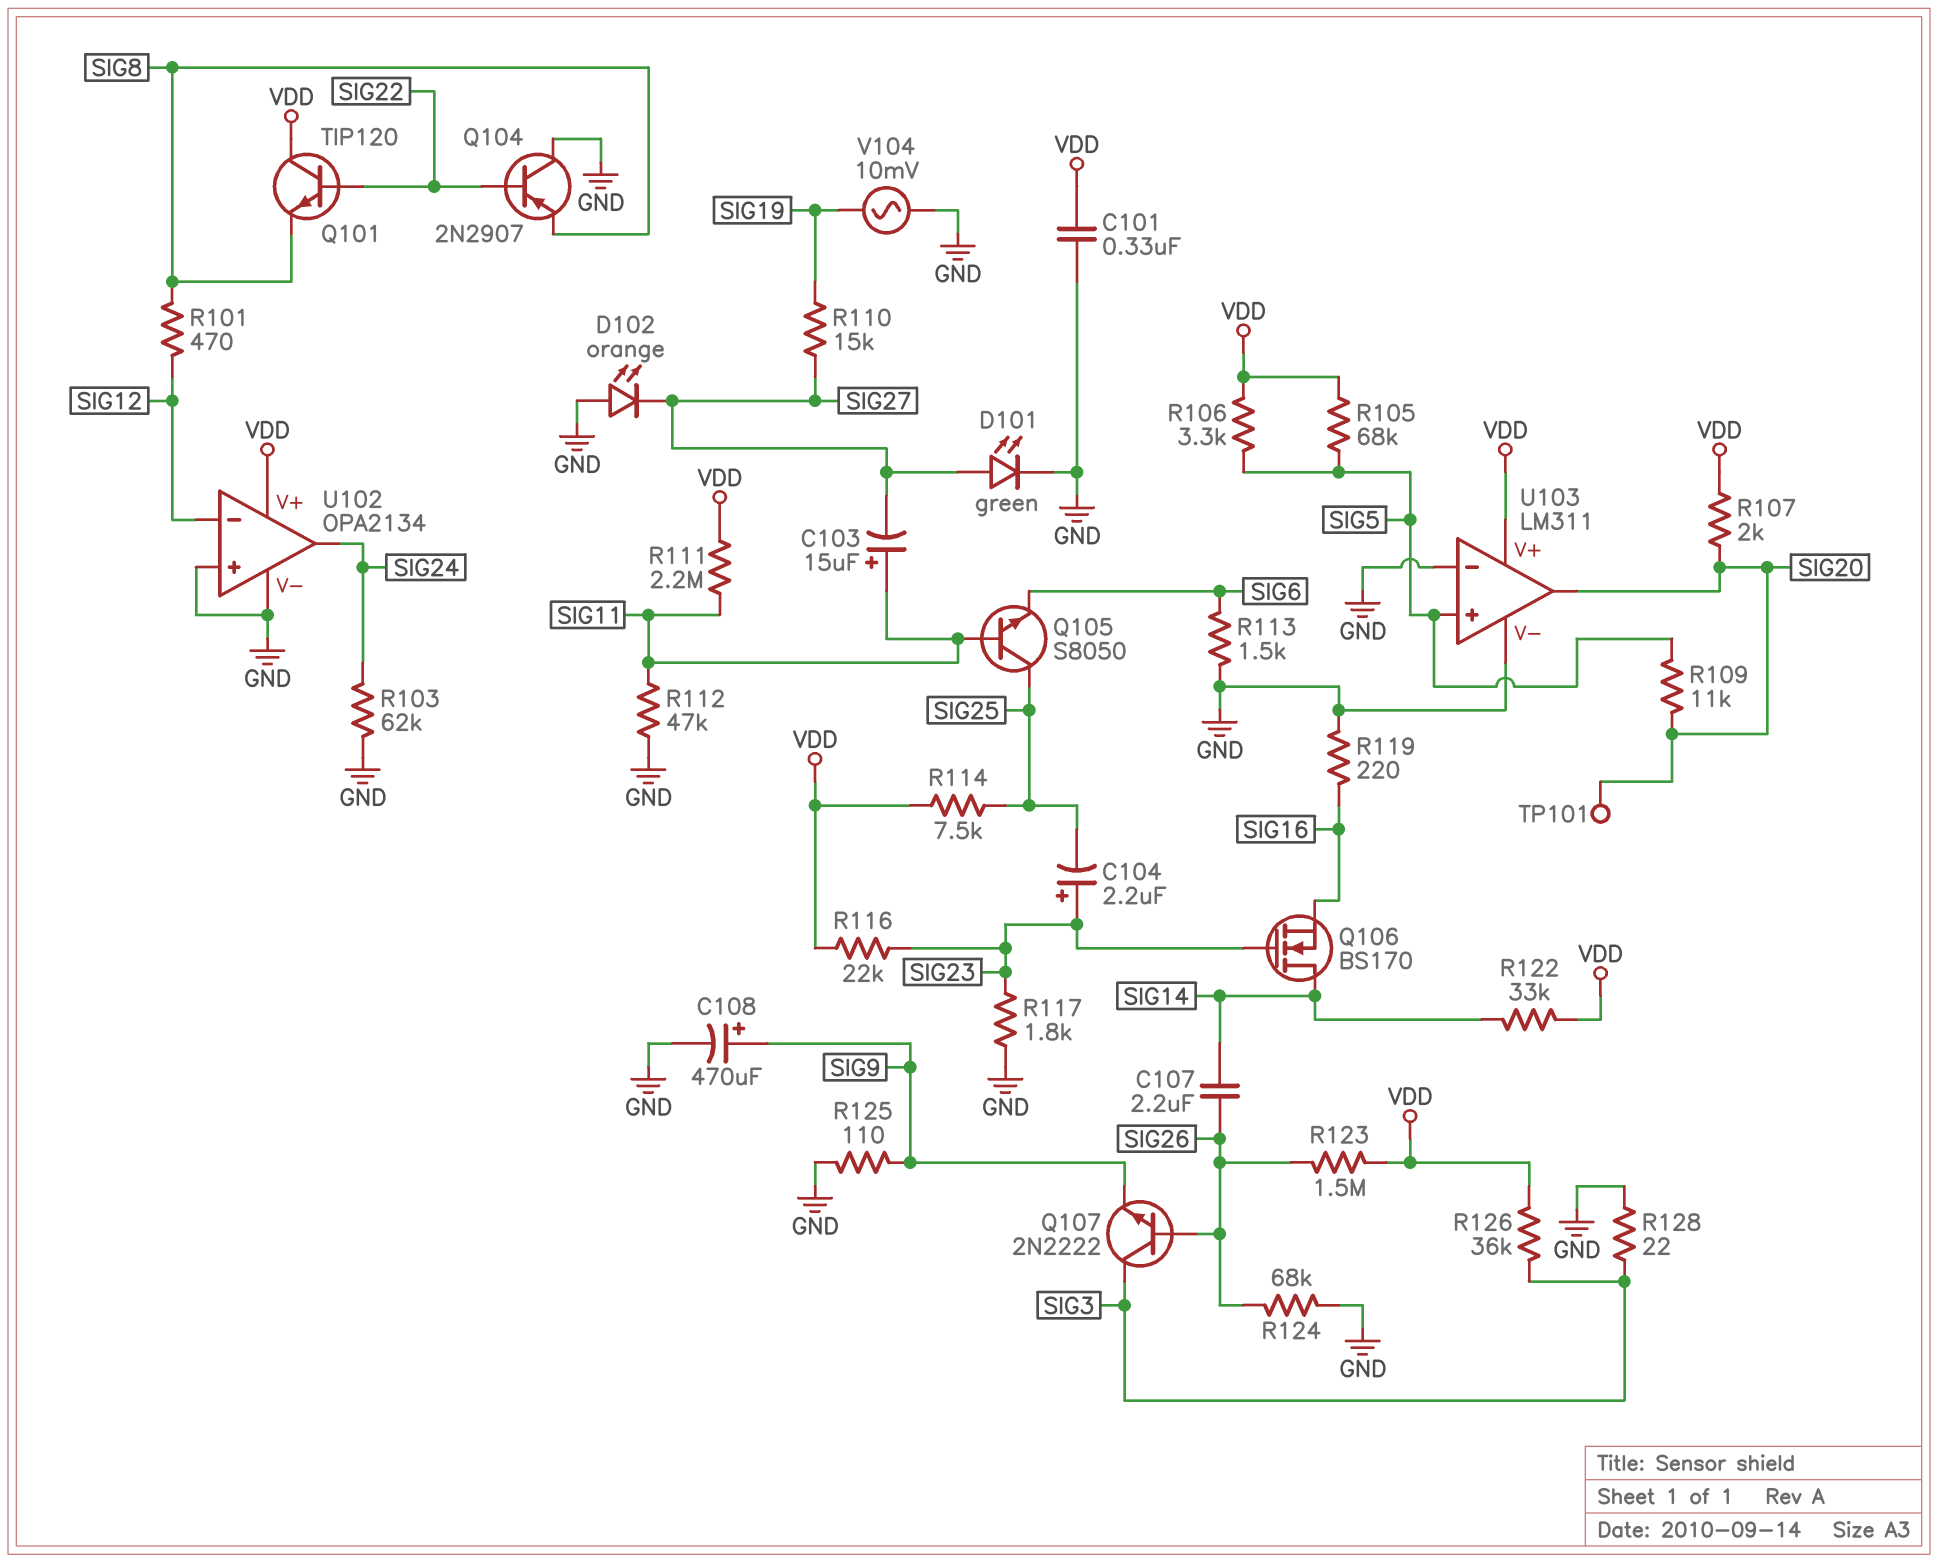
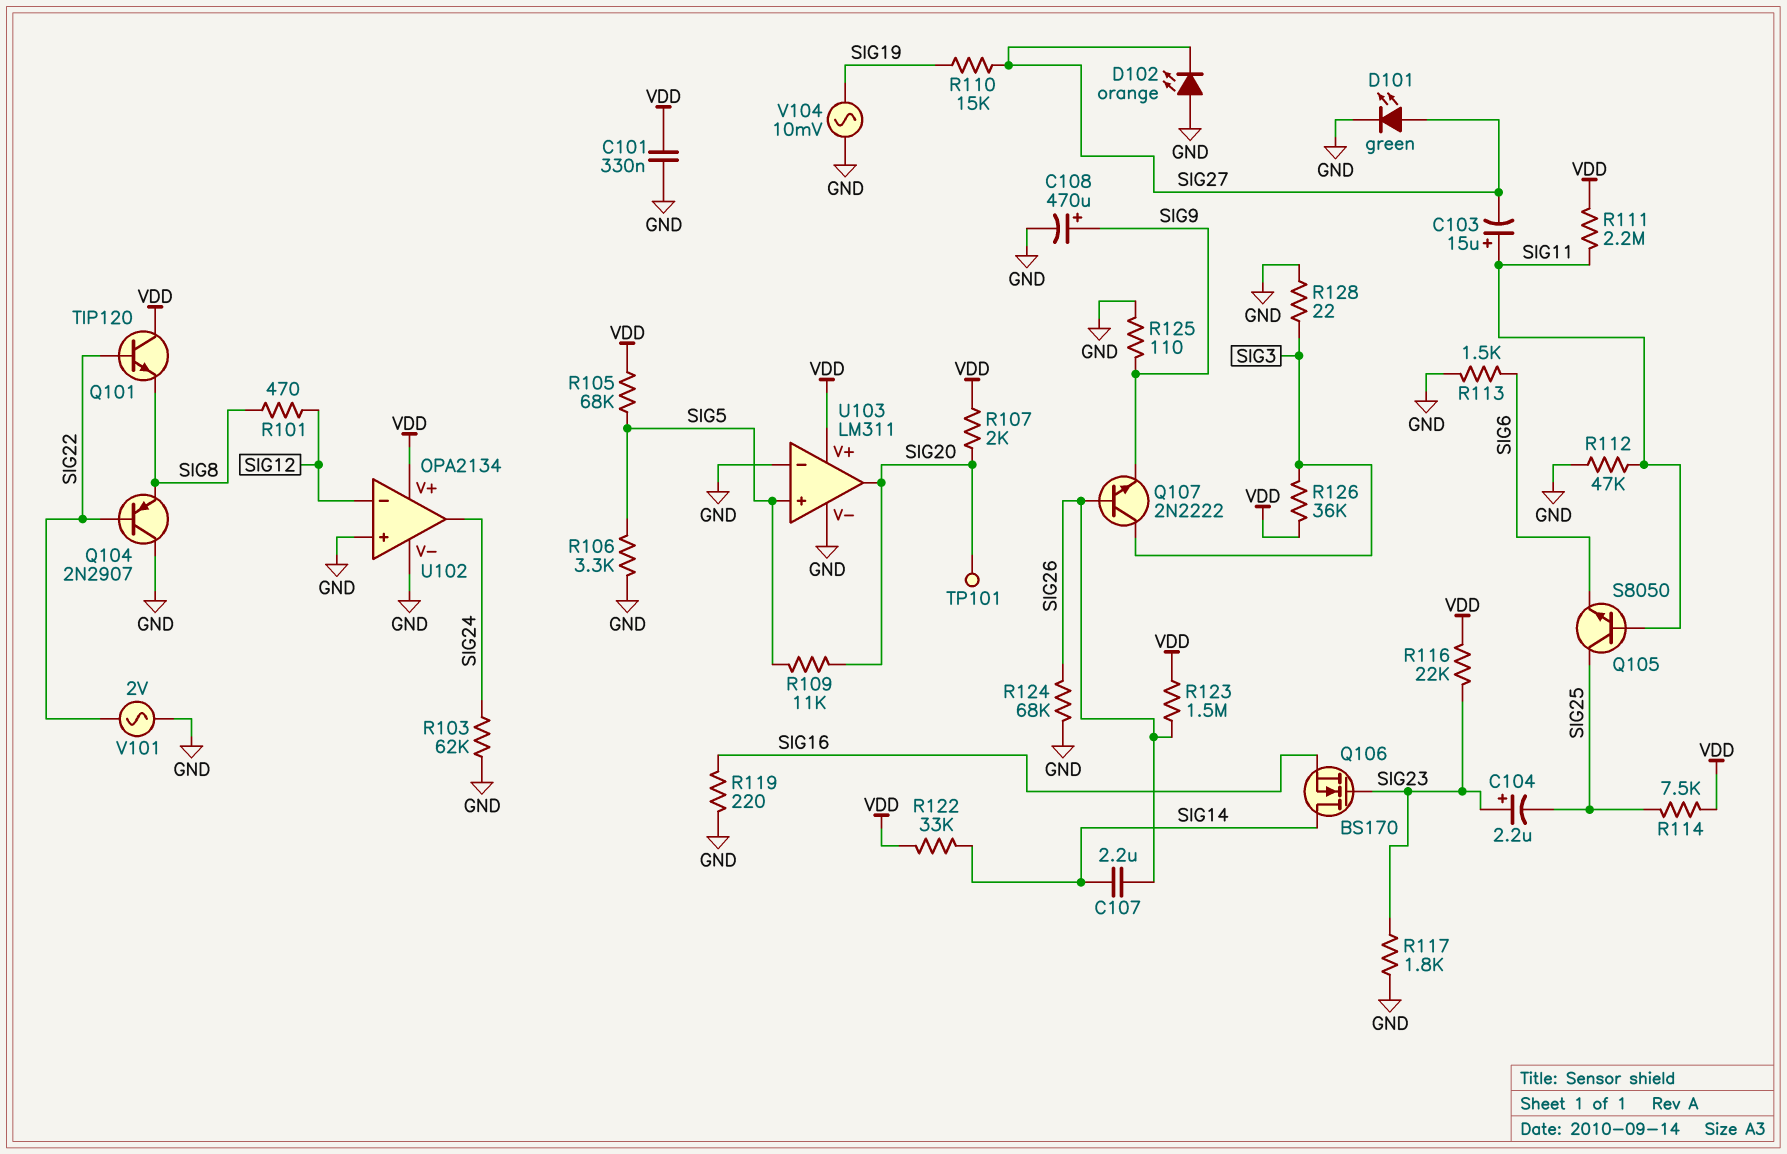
R106: 3.3k (SIG5, VDD) -> 3.3k (GND, SIG5)
V101: none -> AC 2V (GND, SIG22)

